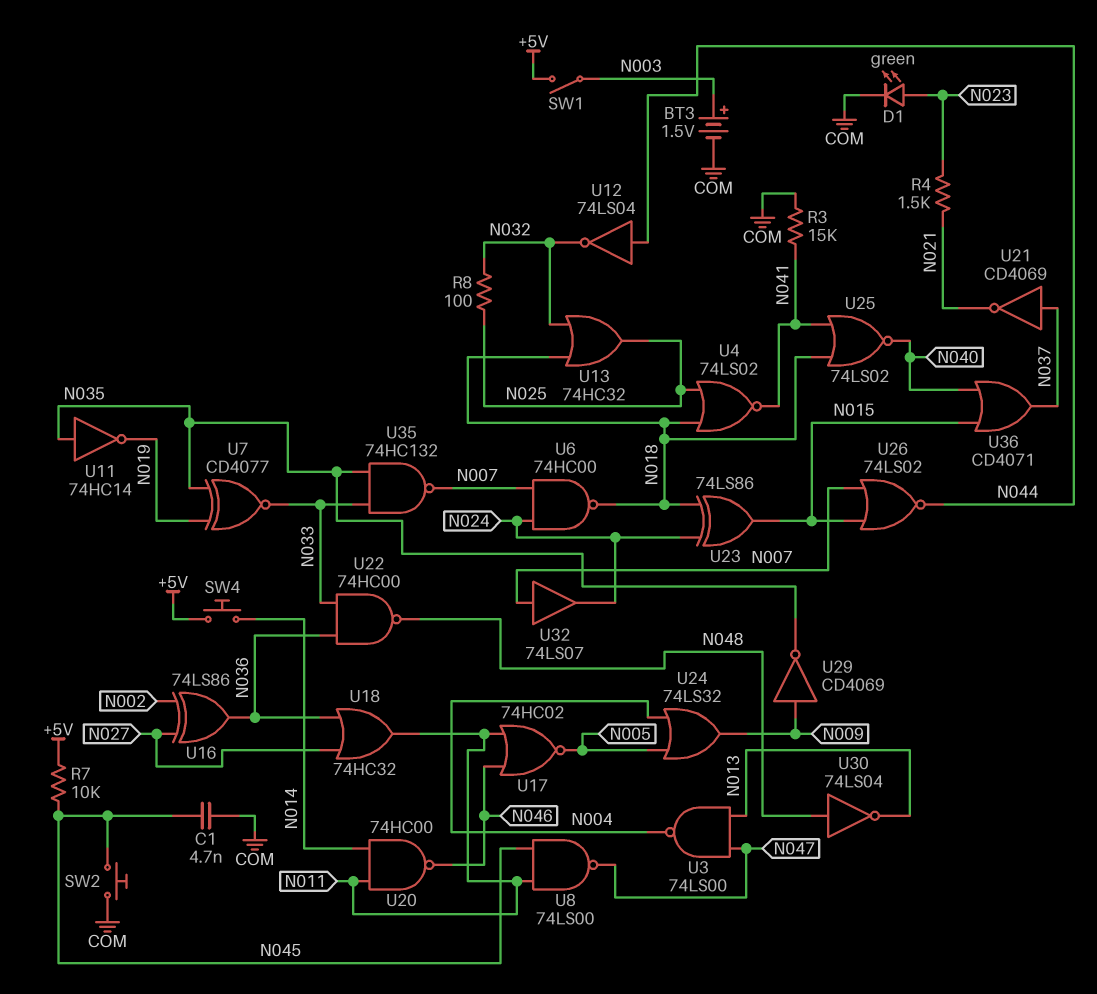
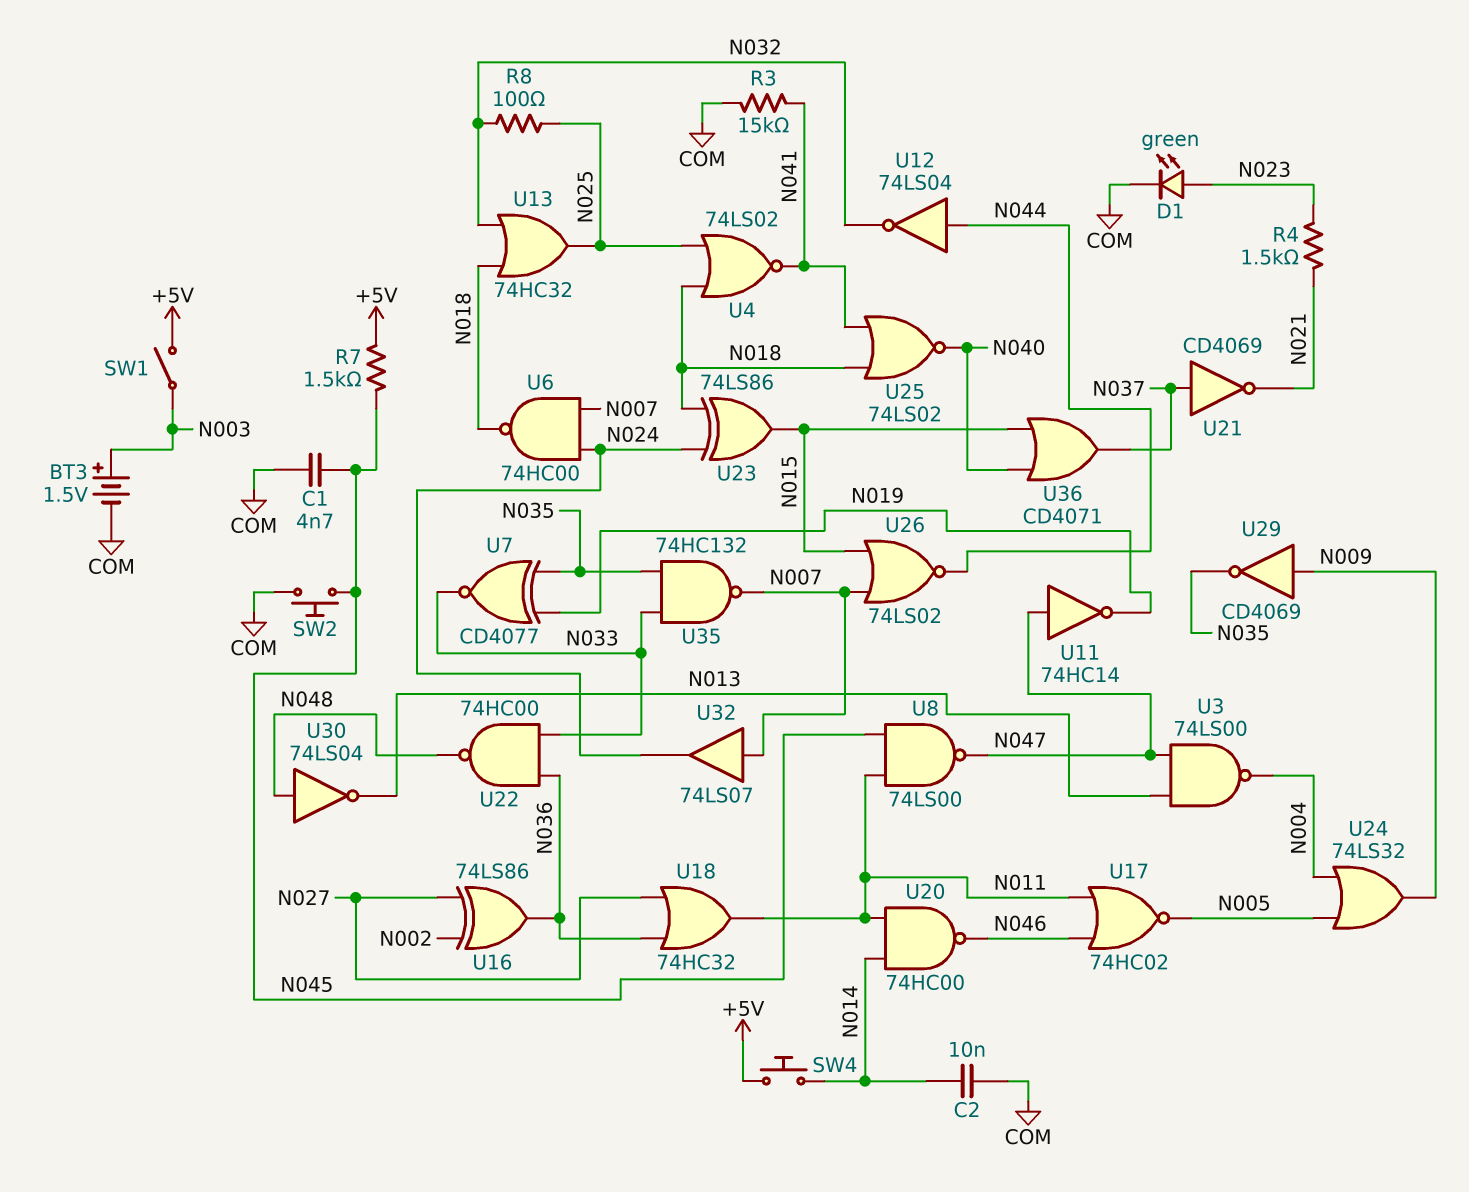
C2: none -> 10nF (COM, N014)
R7: 10k (+5V, N045) -> 1.5k (+5V, N045)
U11: NOT 74HC14 (in N035, out N019) -> NOT 74HC14 (in N047, out N019)

